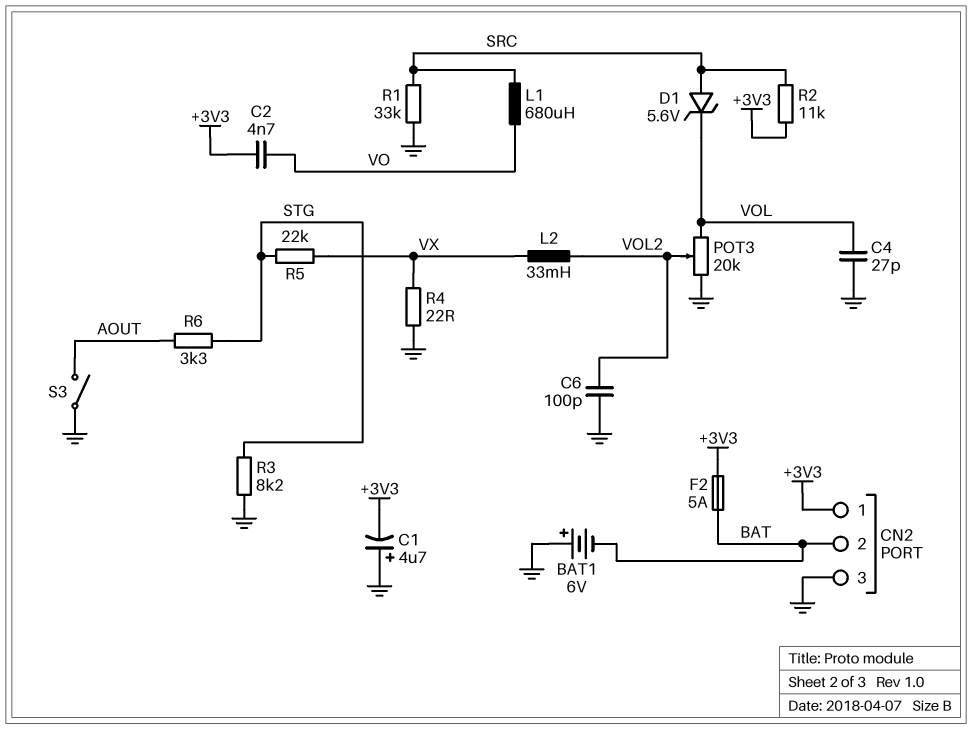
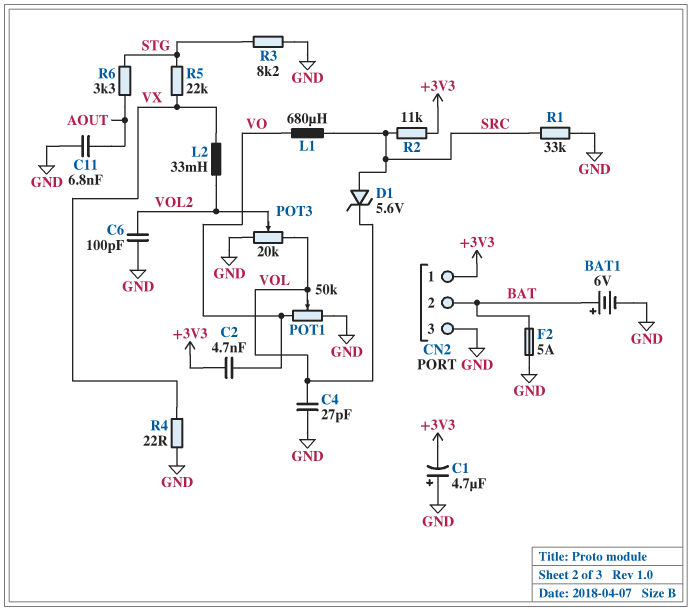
BAT1: 6V (plus GND, minus BAT) -> 6V (plus BAT, minus GND)
C11: none -> 6.8nF (AOUT, GND)
F2: 5A (+3V3, BAT) -> 5A (BAT, GND)
POT1: none -> 50k (GND, VO, wiper VOL)
S3: switch (AOUT, GND) -> none

